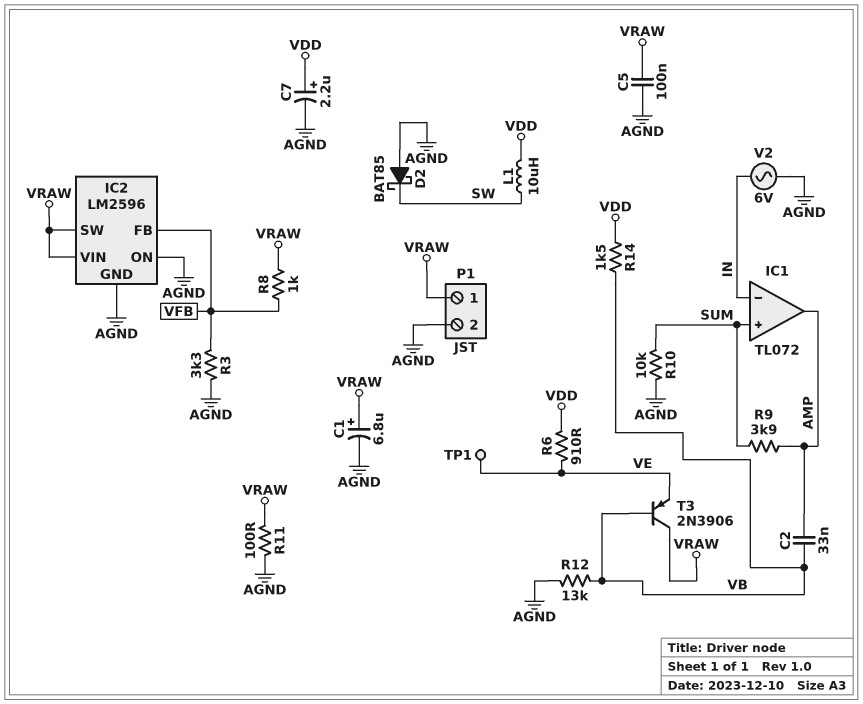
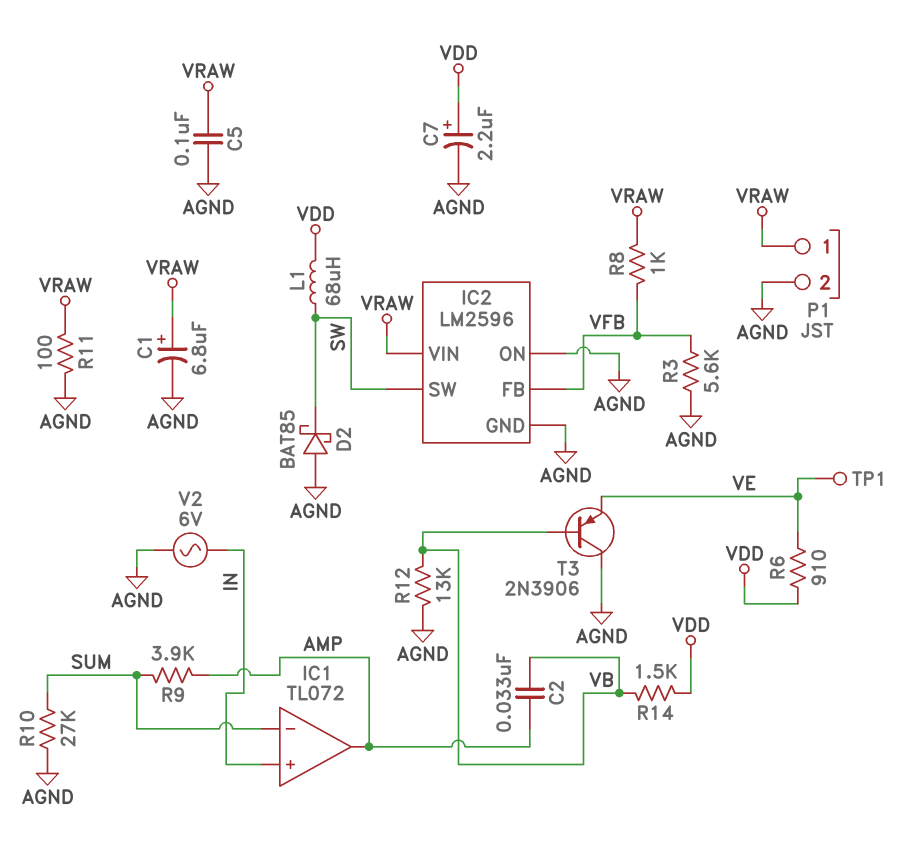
IC1 pin in+: SUM -> IN
IC1 pin in-: IN -> SUM
IC2 pin SW: VRAW -> SW
L1: 10uH (SW, VDD) -> 68uH (SW, VDD)
R3: 3.3k (AGND, VFB) -> 5.6k (AGND, VFB)
R10: 10k (AGND, SUM) -> 27k (AGND, SUM)
T3: PNP 2N3906 (B VB, C VRAW, E VE) -> PNP 2N3906 (B VB, C AGND, E VE)

